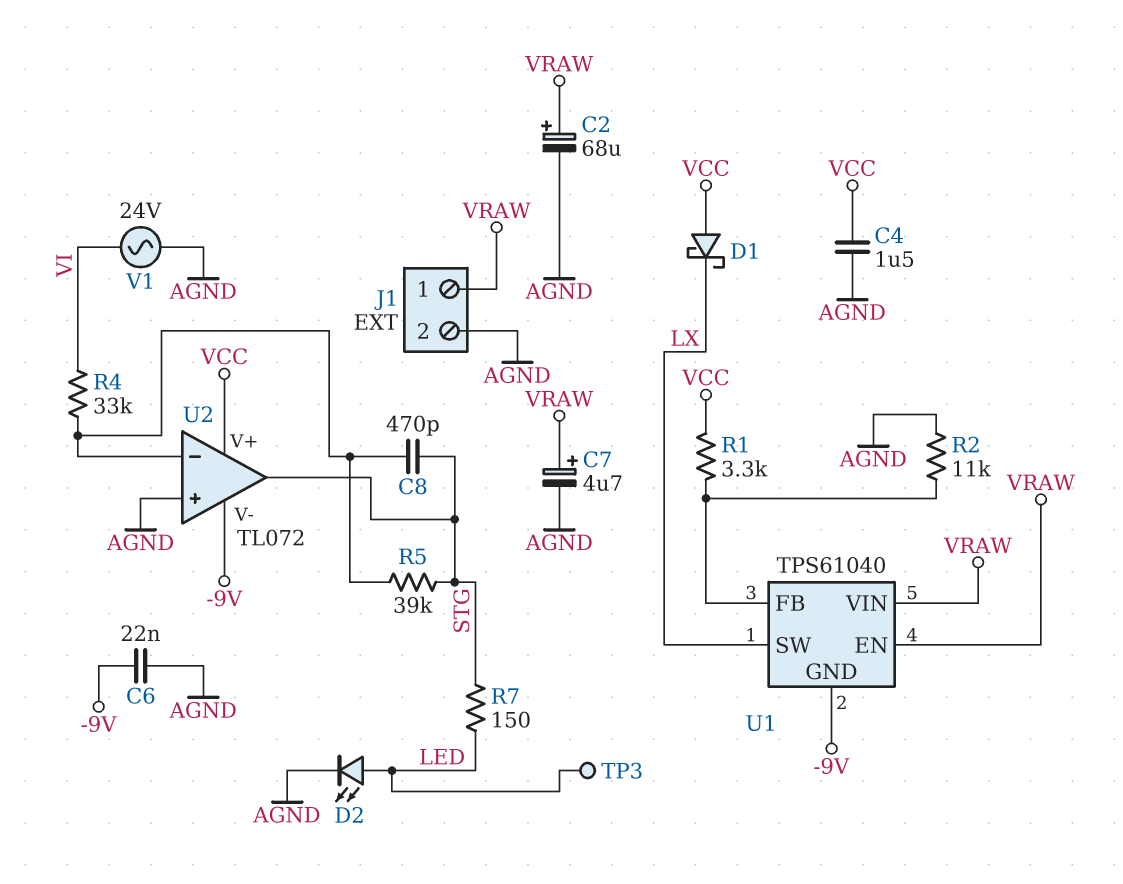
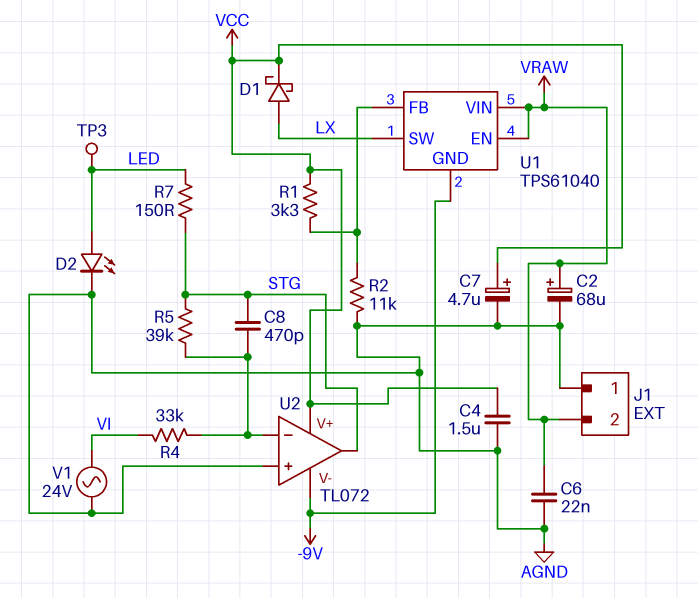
C6: 22nF (-9V, AGND) -> 22nF (AGND, VRAW)
C7: 4.7uF (plus VRAW, minus AGND) -> 4.7uF (plus VCC, minus AGND)
D1: schottky (A VCC, K LX) -> schottky (A LX, K VCC)
J1 pin 1: VRAW -> AGND
J1 pin 2: AGND -> VRAW

